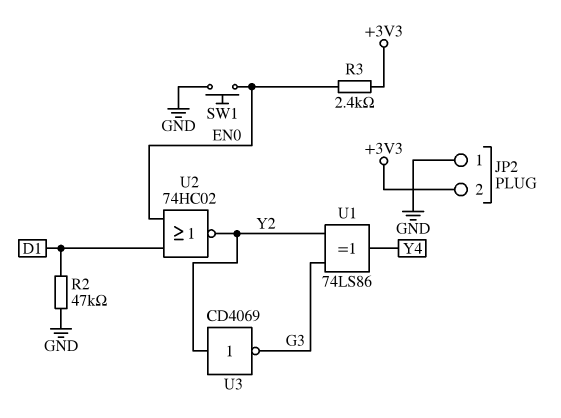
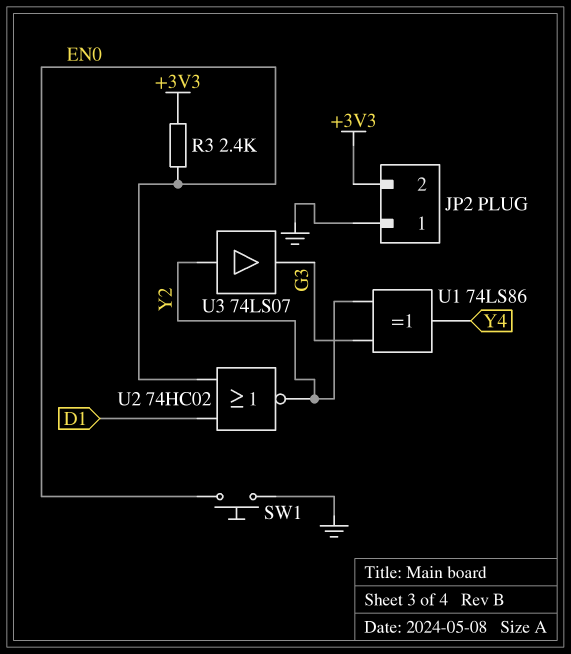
R2: 47k (D1, GND) -> none
U3: NOT CD4069 (in Y2, out G3) -> buffer 74LS07 (in Y2, out G3)

